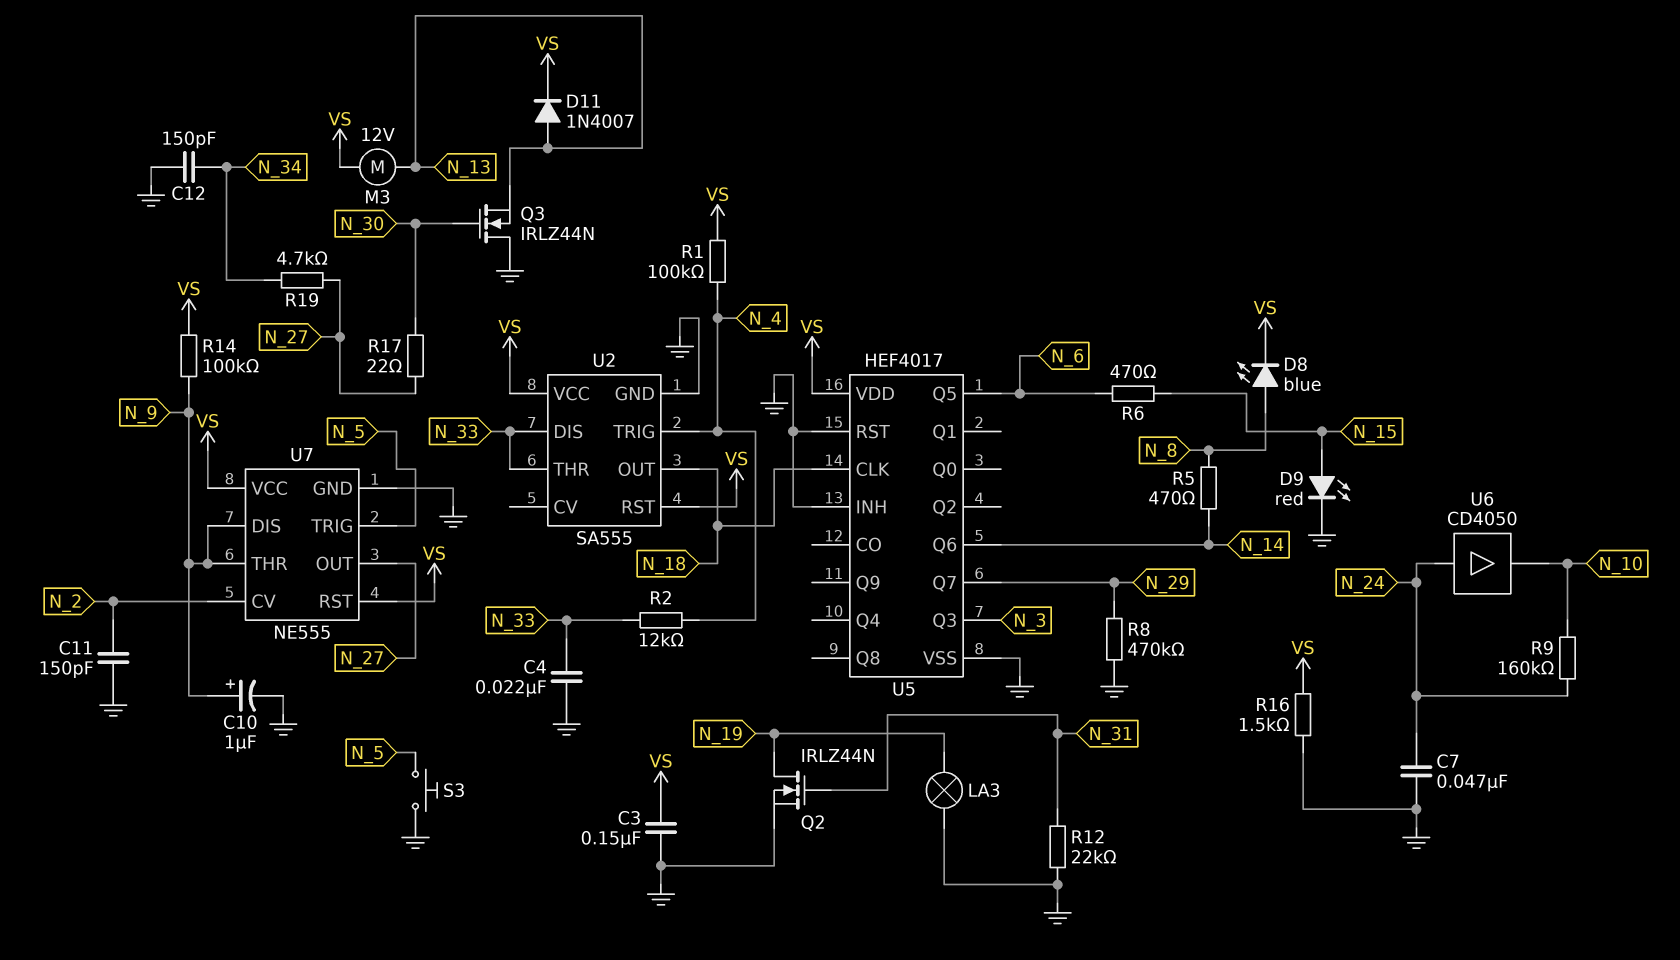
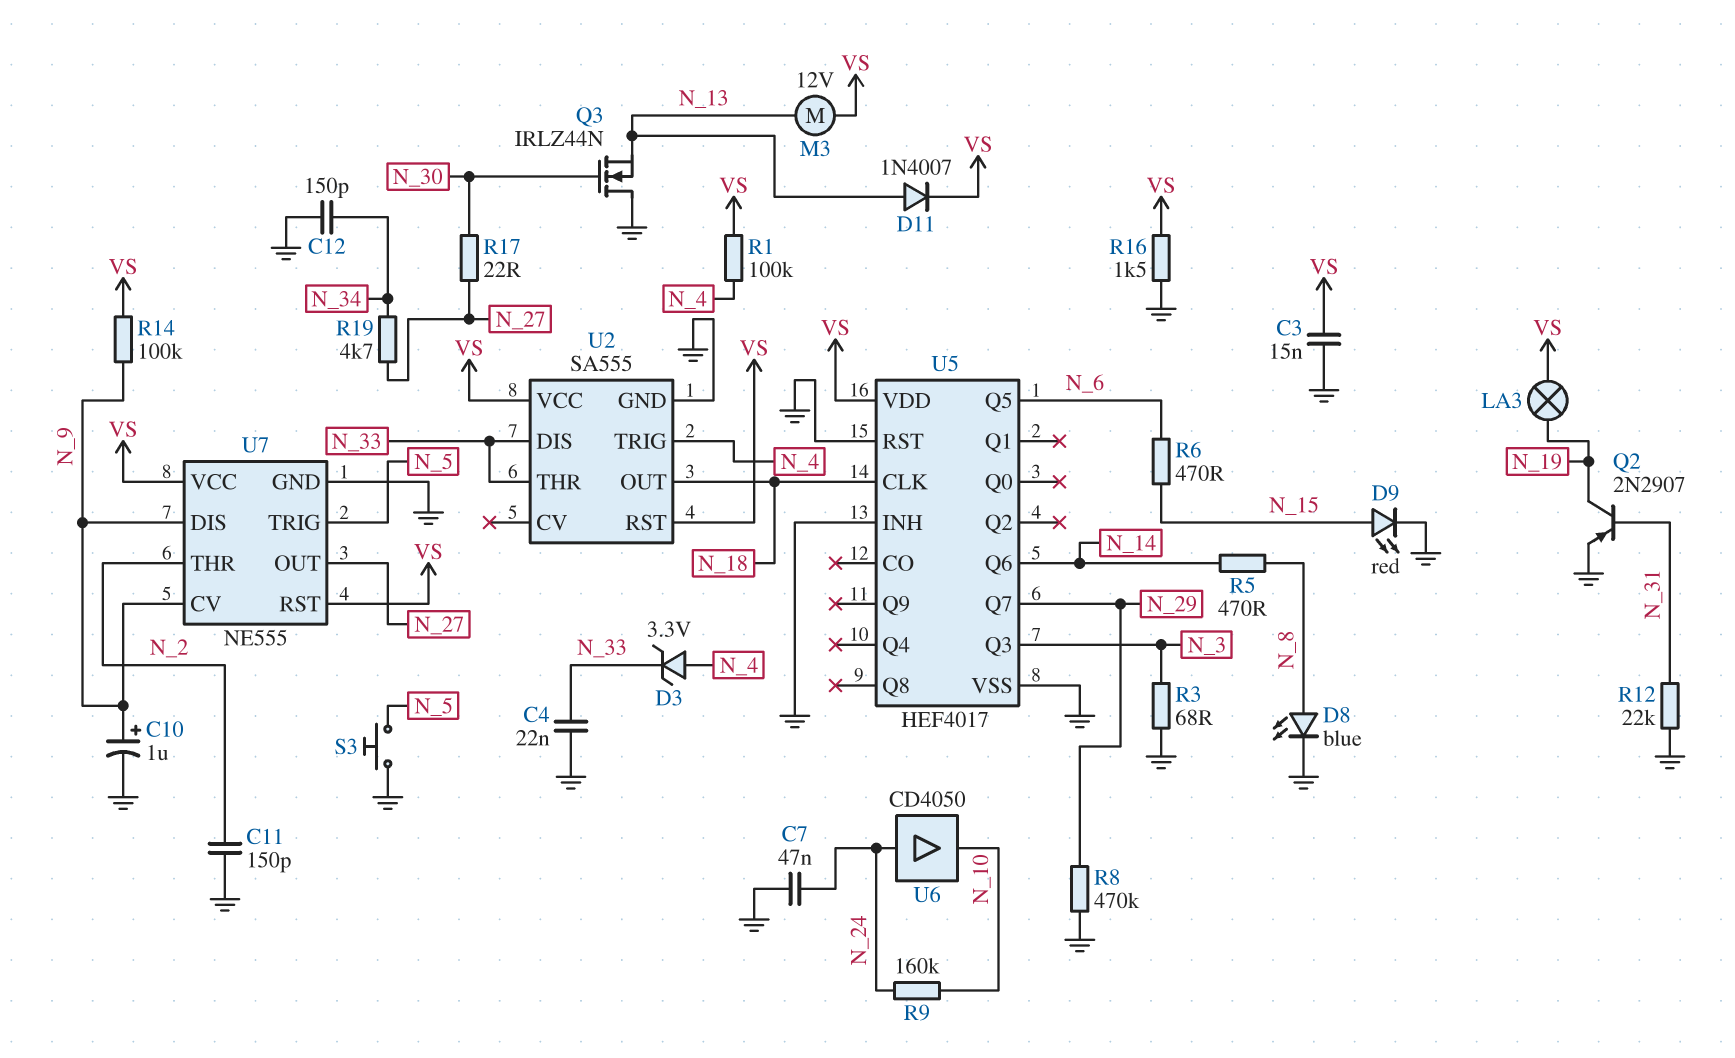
C3: 150nF (GND, VS) -> 15nF (GND, VS)
D3: none -> zener 3.3V (A N_4, K N_33)
D8: LED blue (A N_8, K VS) -> LED blue (A N_8, K GND)
LA3: lamp (GND, N_19) -> lamp (N_19, VS)
Q2: NMOS IRLZ44N (G N_31, D N_19, S GND) -> PNP 2N2907 (B N_31, C N_19, E GND)
R2: 12k (N_4, N_33) -> none
R3: none -> 68 (GND, N_3)
U7 pin CV: N_2 -> N_9
U7 pin THR: N_9 -> N_2

